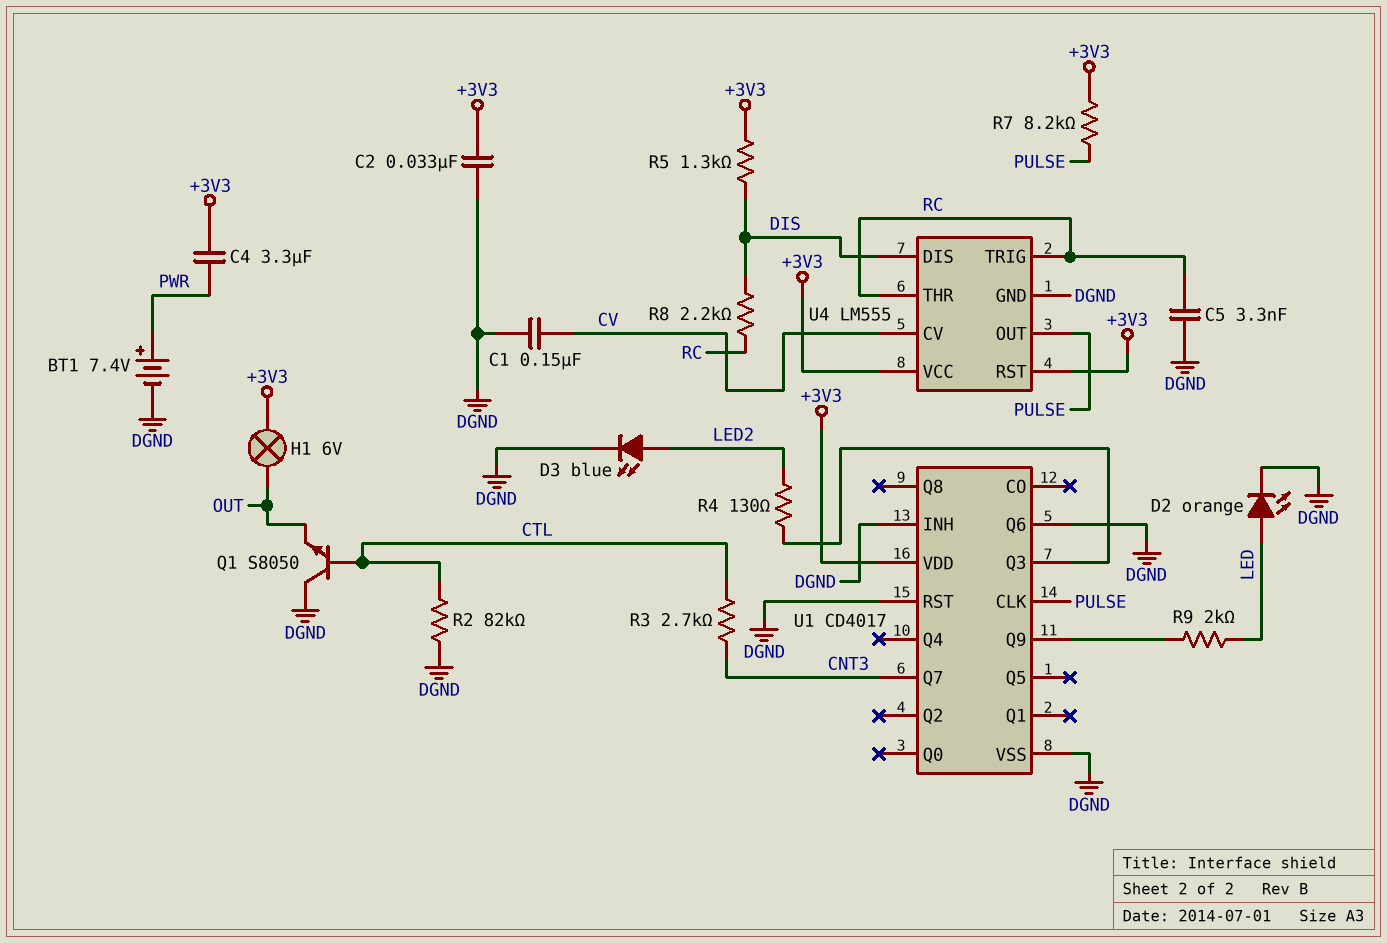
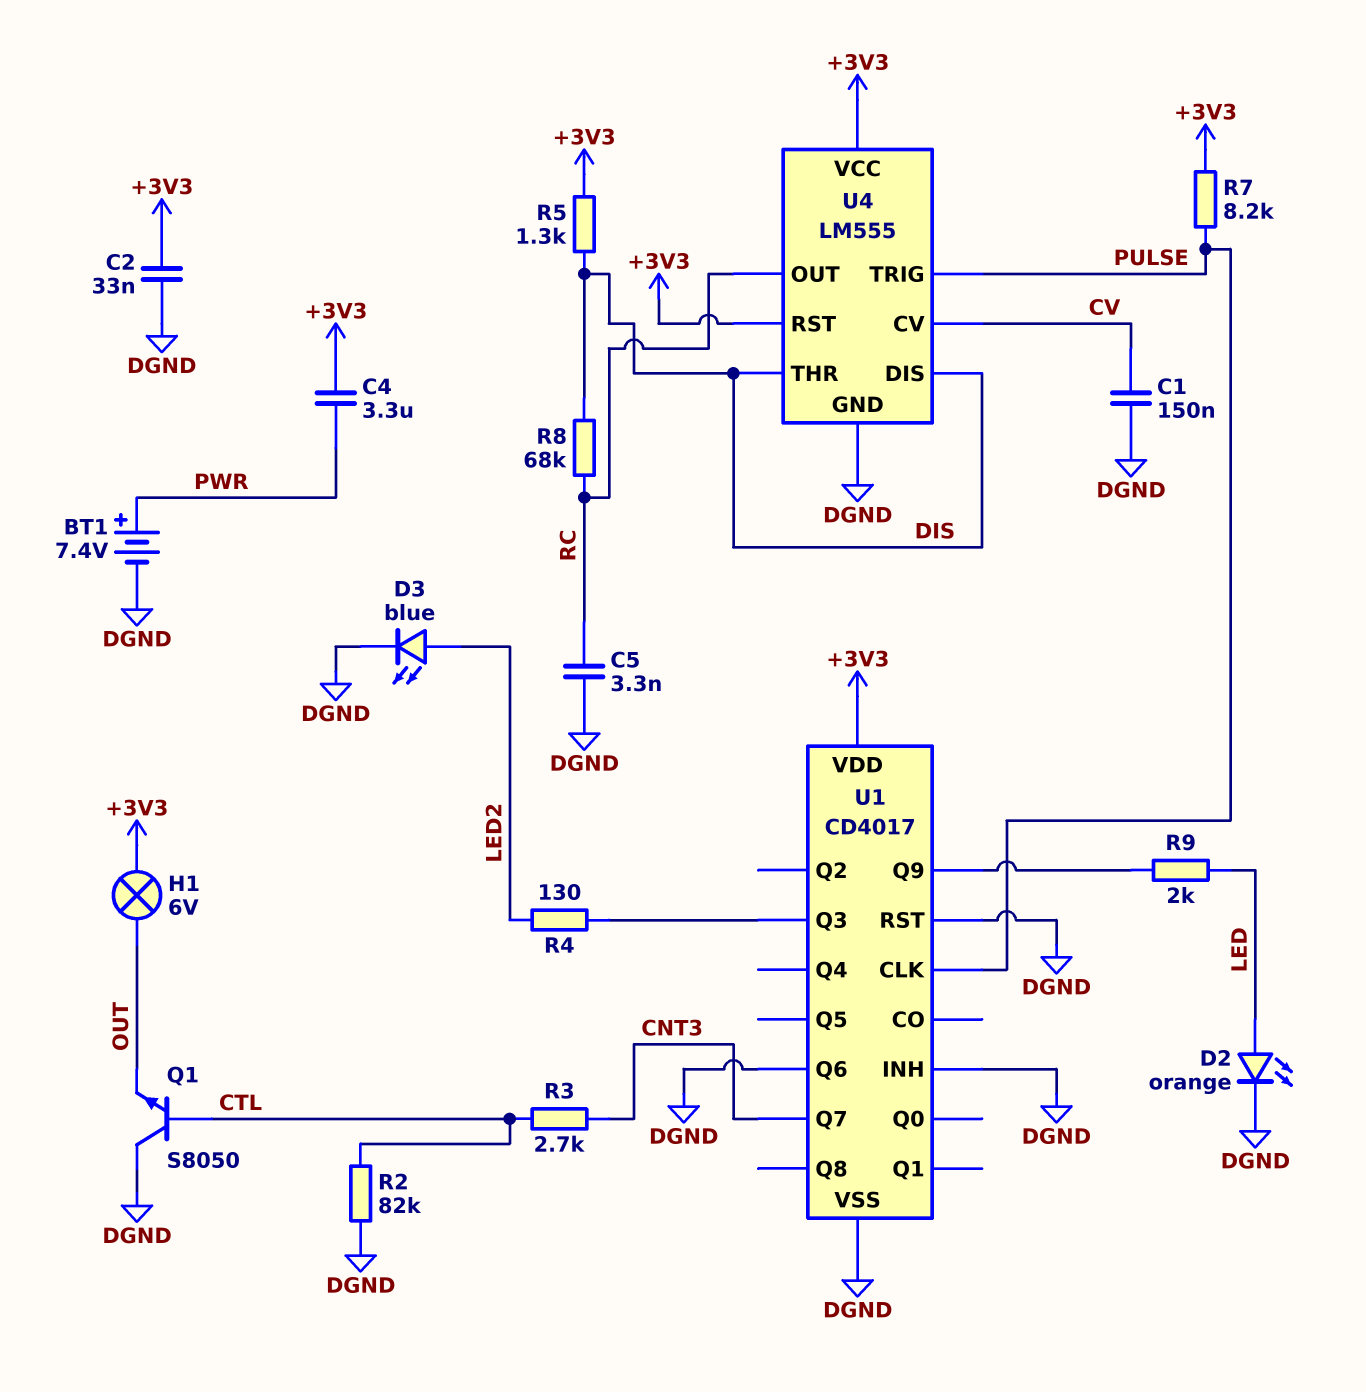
R8: 2.2k (DIS, RC) -> 68k (DIS, RC)
U4 pin OUT: PULSE -> RC
U4 pin THR: RC -> DIS
U4 pin TRIG: RC -> PULSE

